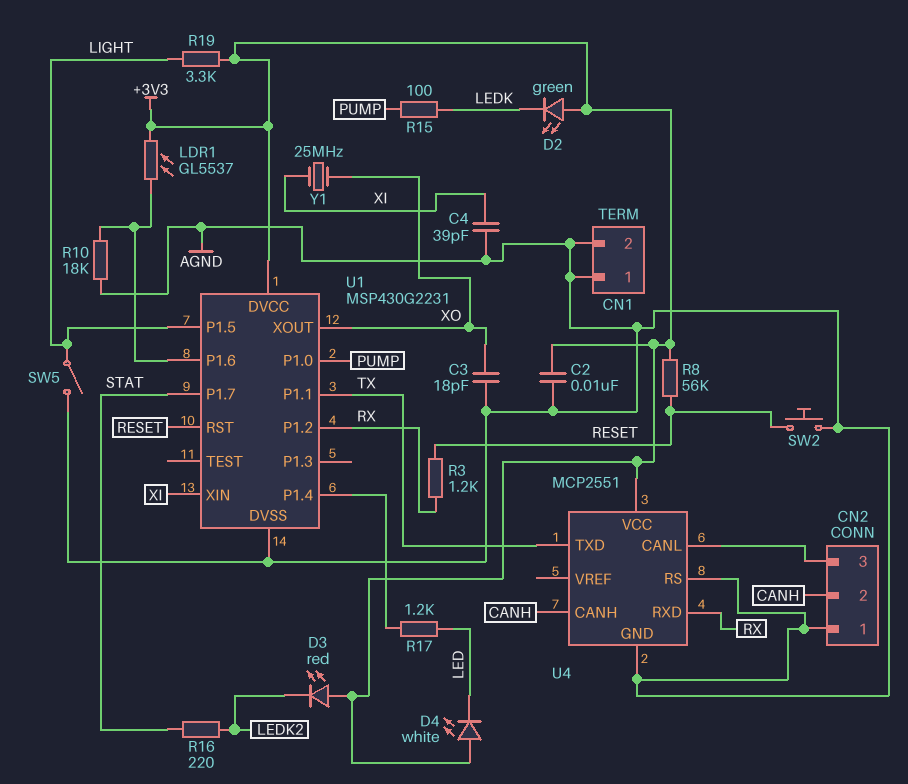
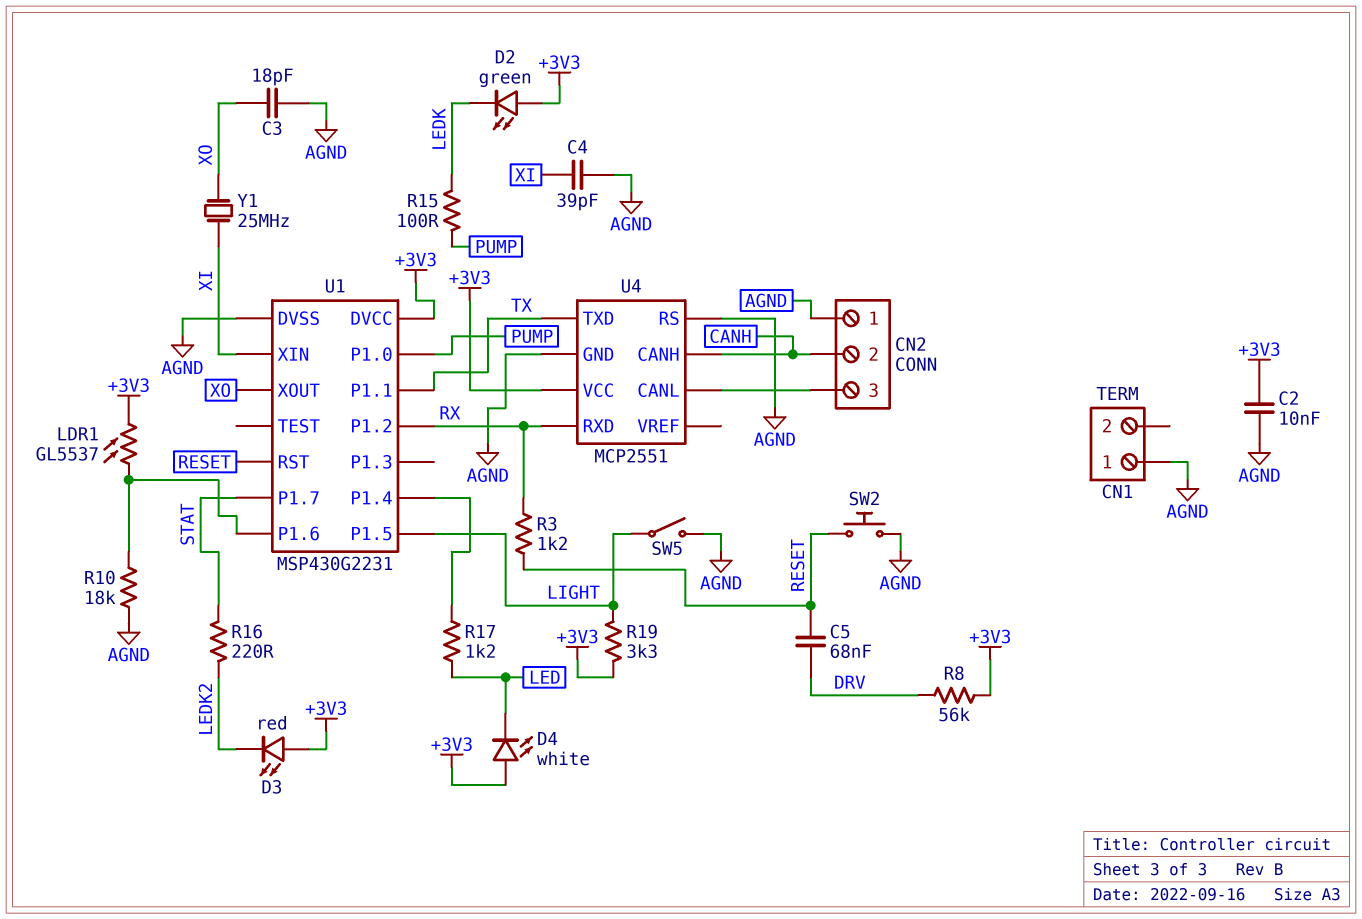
C5: none -> 68nF (DRV, RESET)
CN1 pin 2: AGND -> none
R8: 56k (+3V3, RESET) -> 56k (+3V3, DRV)

